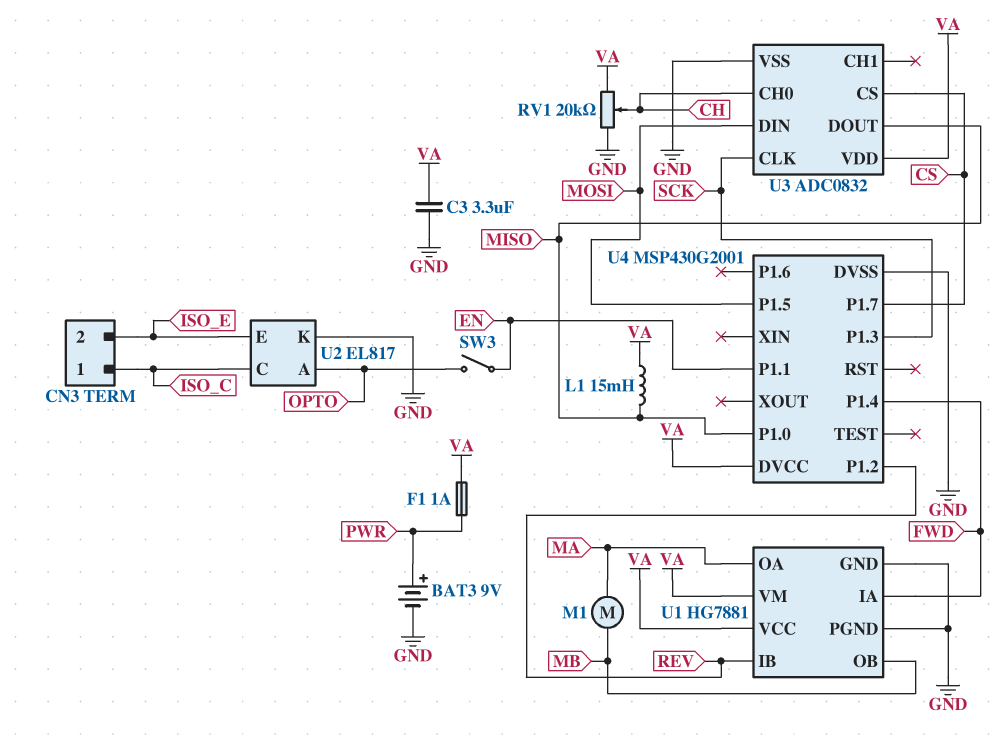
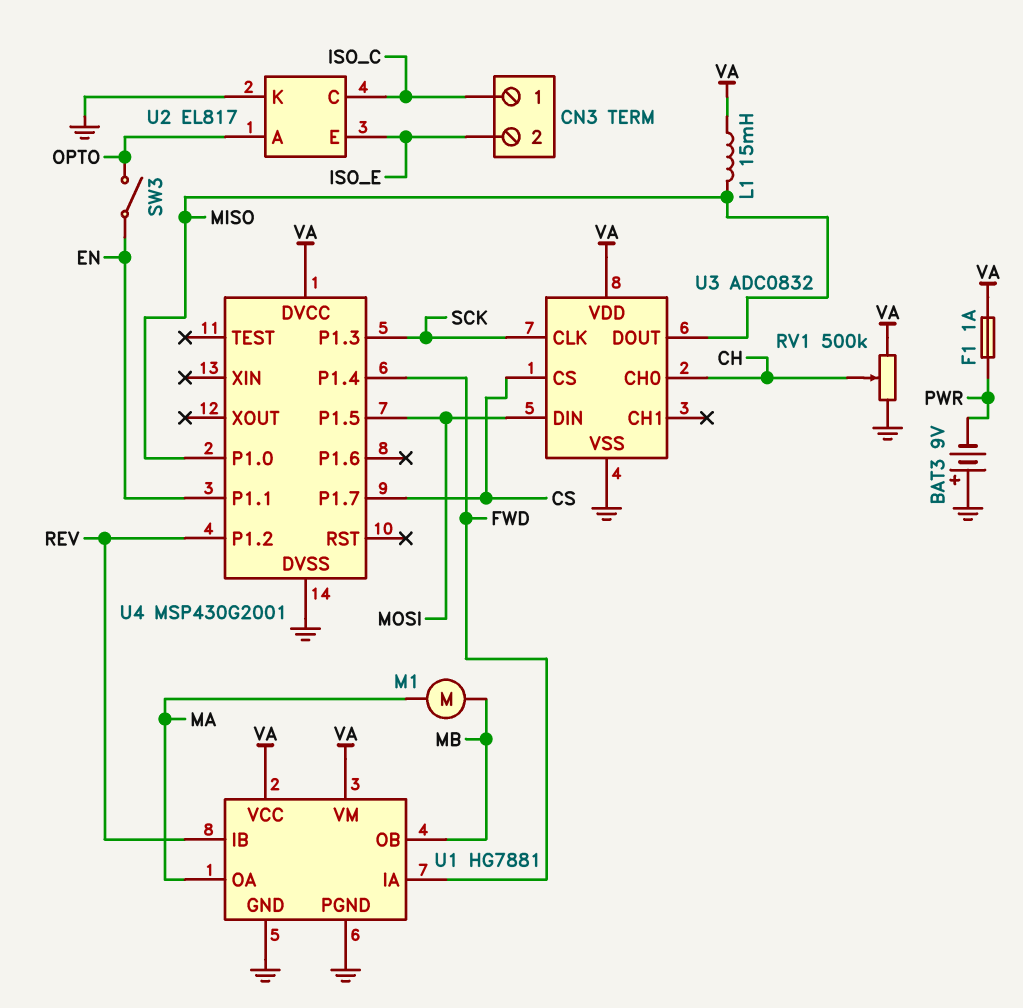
BAT3: 9V (plus PWR, minus GND) -> 9V (plus GND, minus PWR)
C3: 3.3uF (GND, VA) -> none
RV1: 20k (GND, VA, wiper CH) -> 500k (GND, VA, wiper CH)

